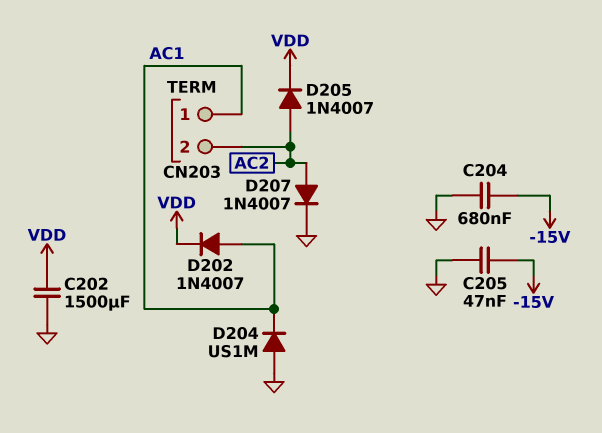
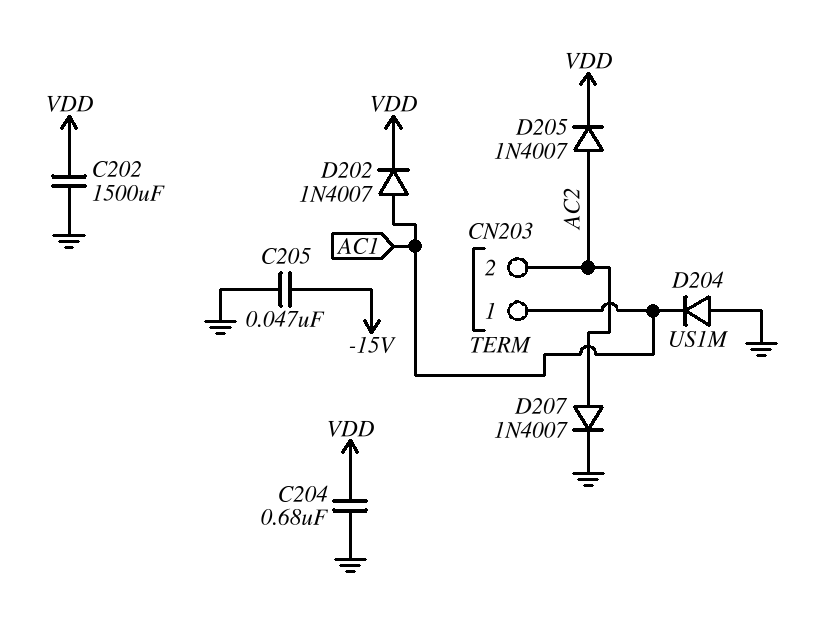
C204: 680nF (-15V, GND) -> 680nF (GND, VDD)

